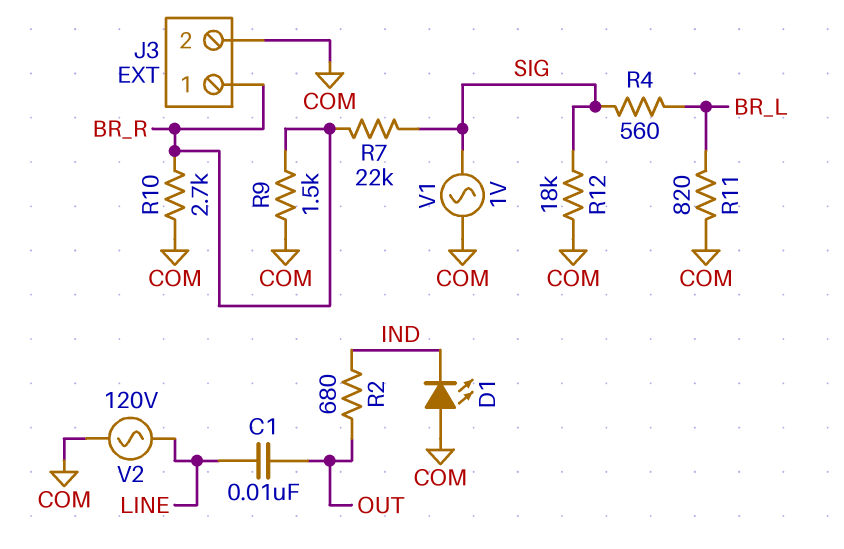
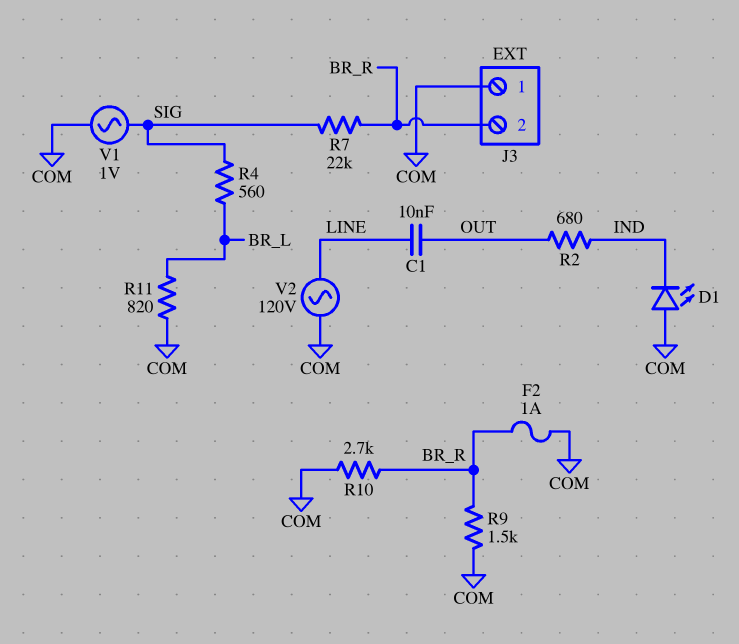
F2: none -> 1A (BR_R, COM)
J3 pin 1: BR_R -> COM
J3 pin 2: COM -> BR_R
R12: 18k (COM, SIG) -> none

